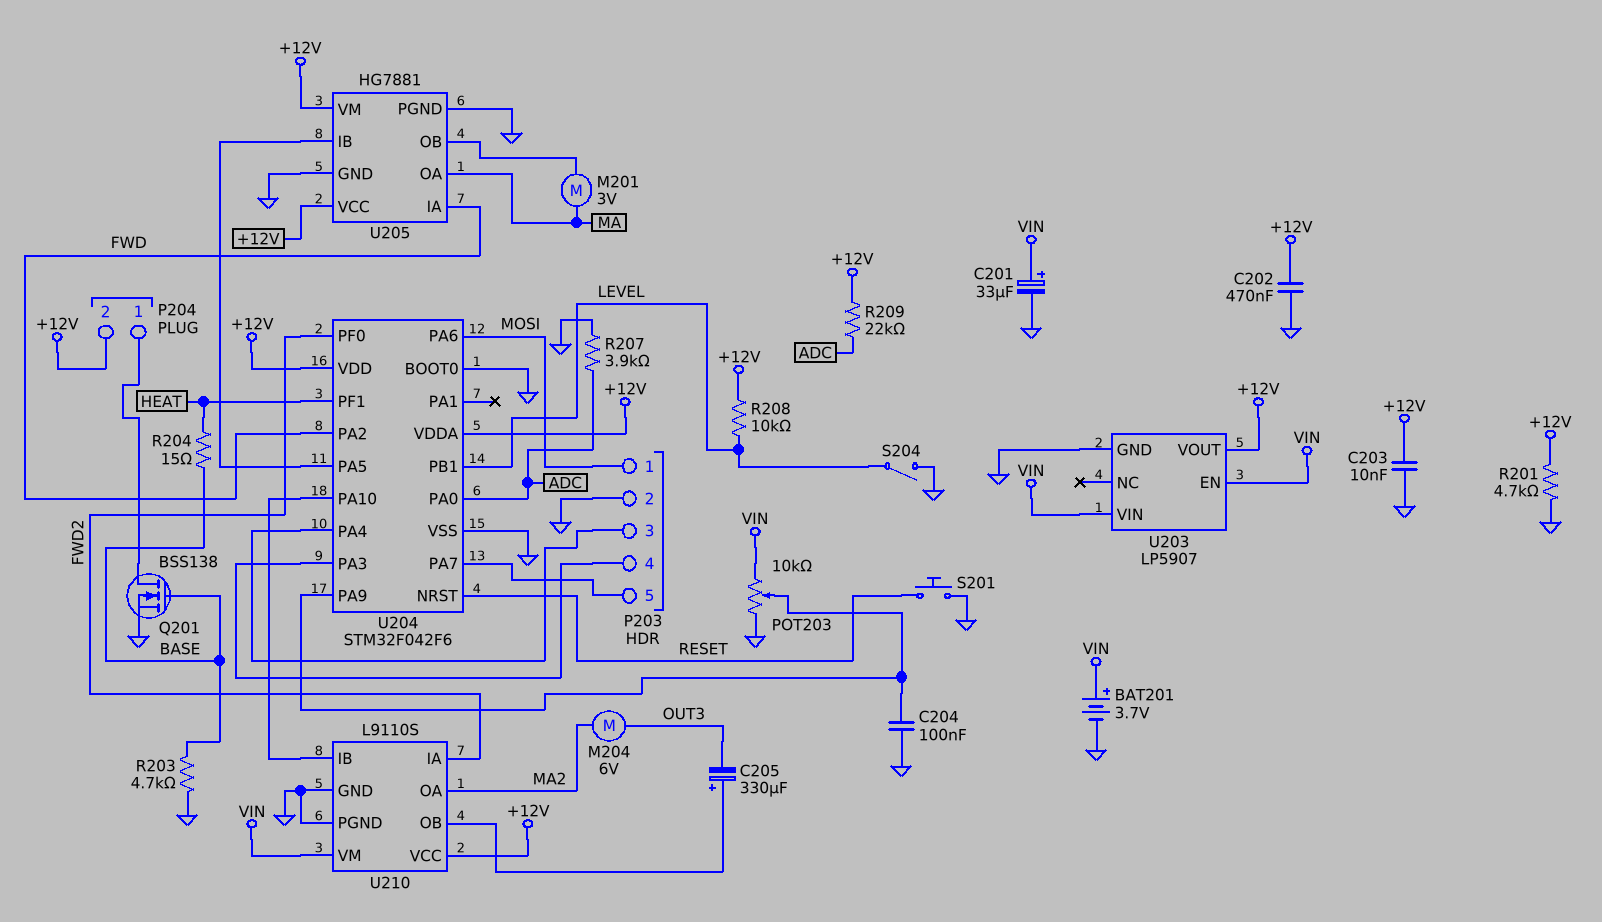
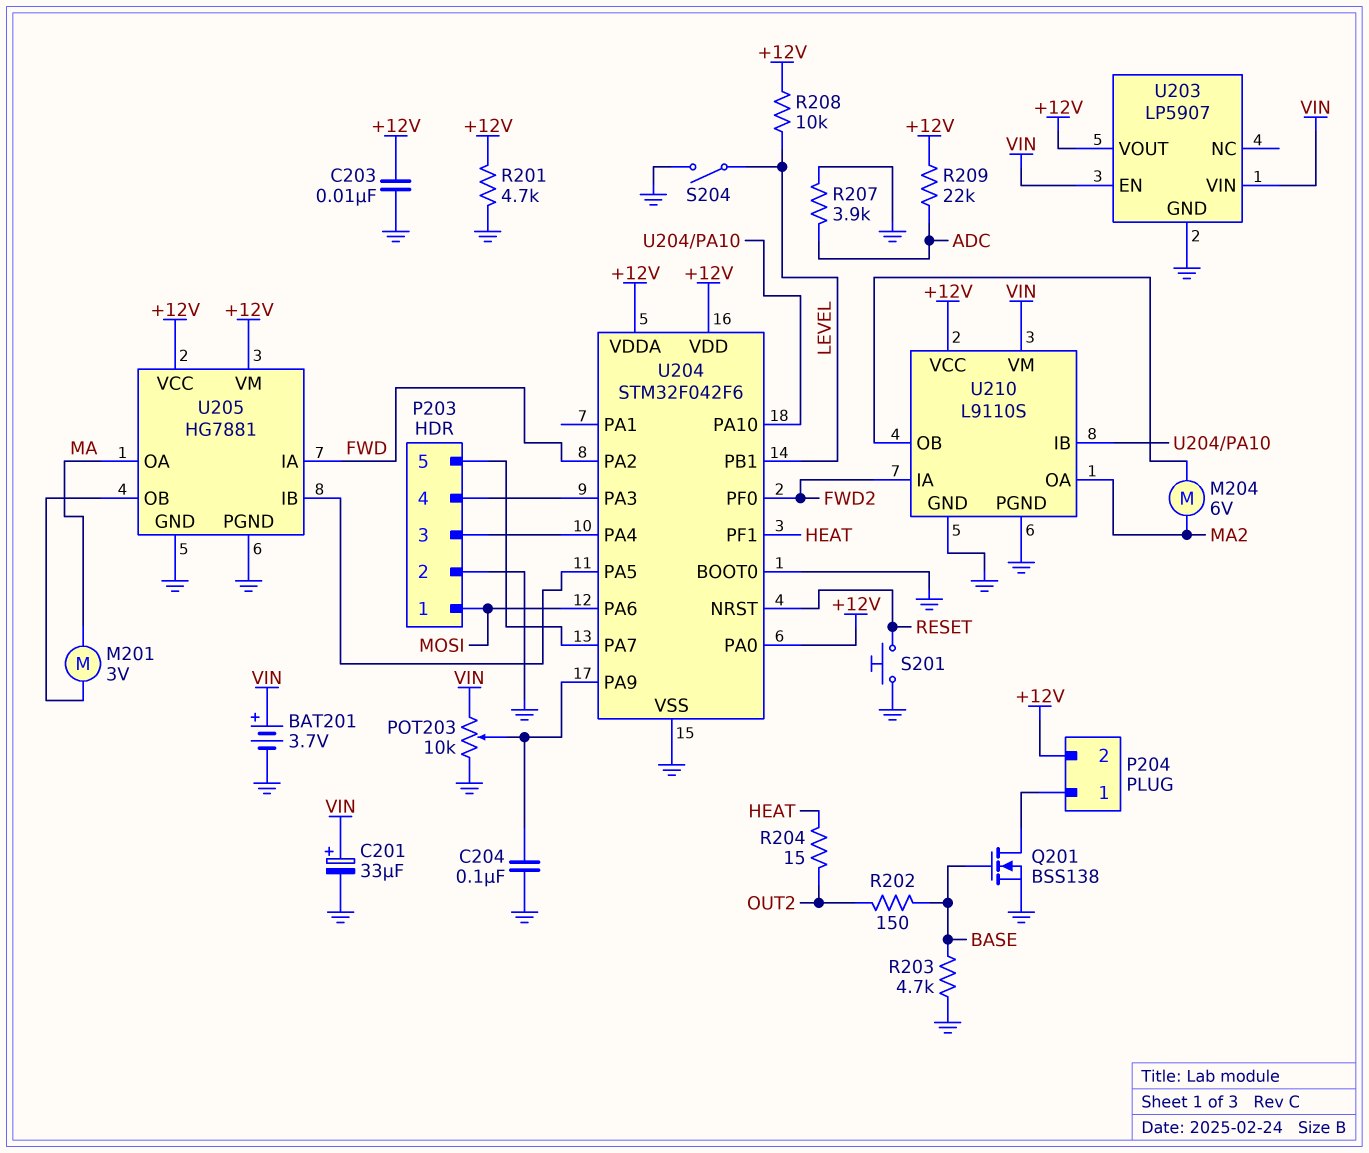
C202: 470nF (+12V, GND) -> none
C205: 330uF (plus U210/OB, minus OUT3) -> none
M204: motor 6V (MA2, OUT3) -> motor 6V (MA2, U210/OB)
R202: none -> 150 (BASE, OUT2)
R204: 15 (BASE, HEAT) -> 15 (HEAT, OUT2)
U204 pin PA0: ADC -> +12V

